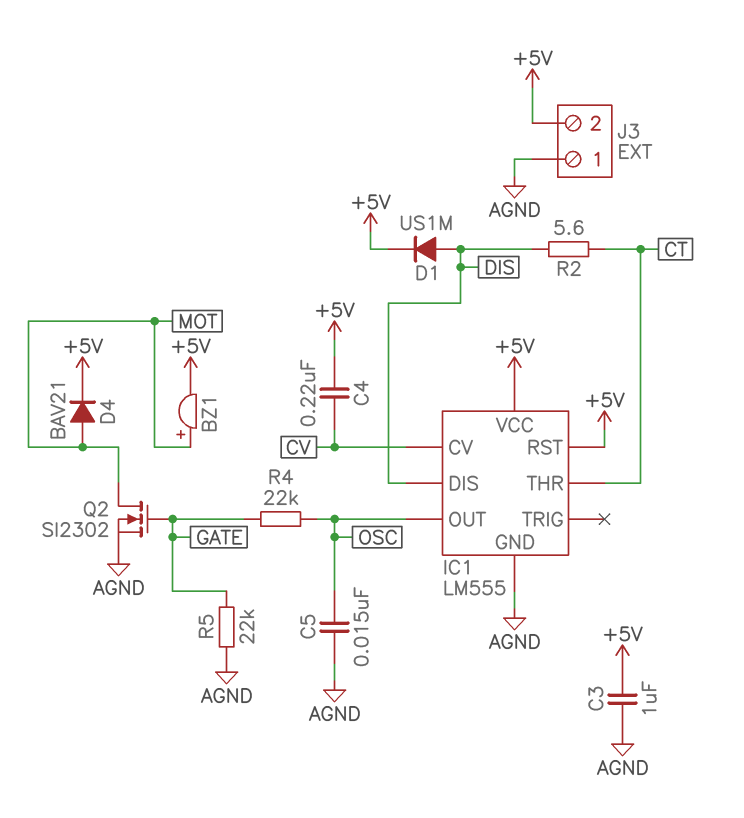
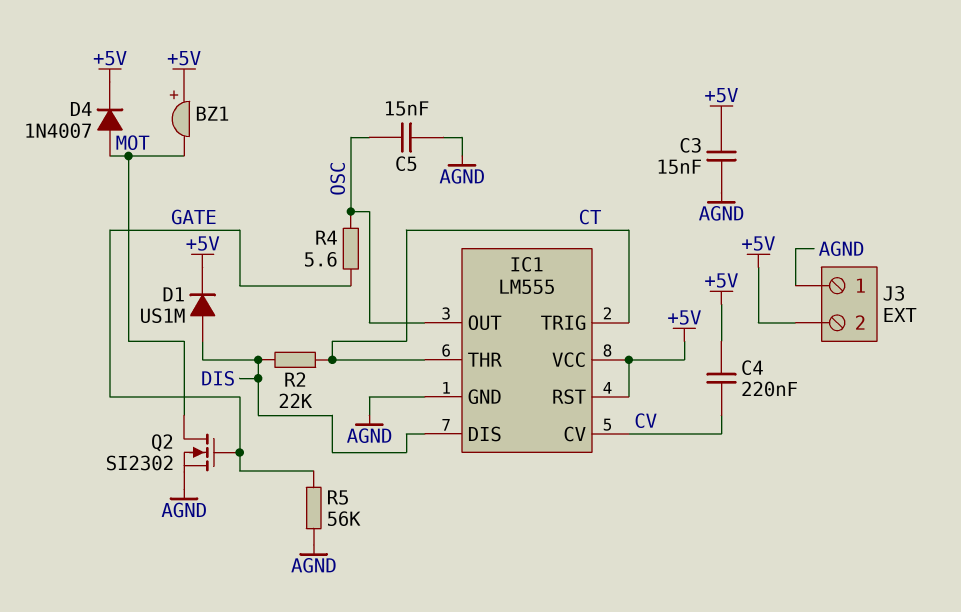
BZ1: buzzer (plus MOT, minus +5V) -> buzzer (plus +5V, minus MOT)
C3: 1uF (+5V, AGND) -> 15nF (+5V, AGND)
D4: diode BAV21 (A MOT, K +5V) -> diode 1N4007 (A MOT, K +5V)
IC1 pin TRIG: none -> CT
R2: 5.6 (CT, DIS) -> 22k (CT, DIS)
R4: 22k (GATE, OSC) -> 5.6 (GATE, OSC)
R5: 22k (AGND, GATE) -> 56k (AGND, GATE)

